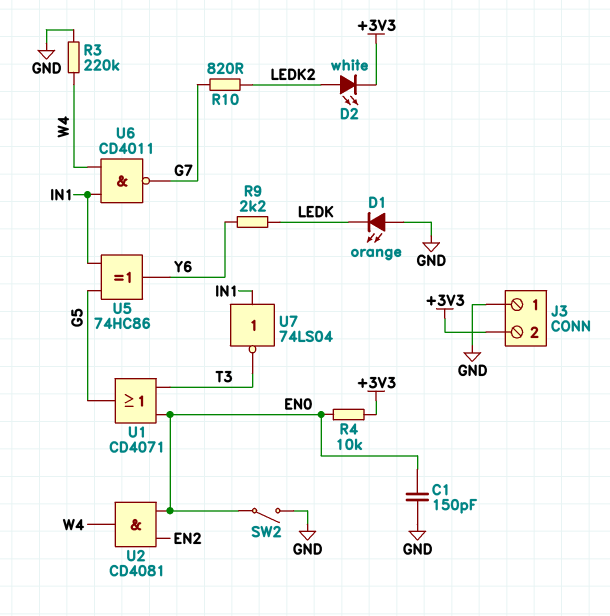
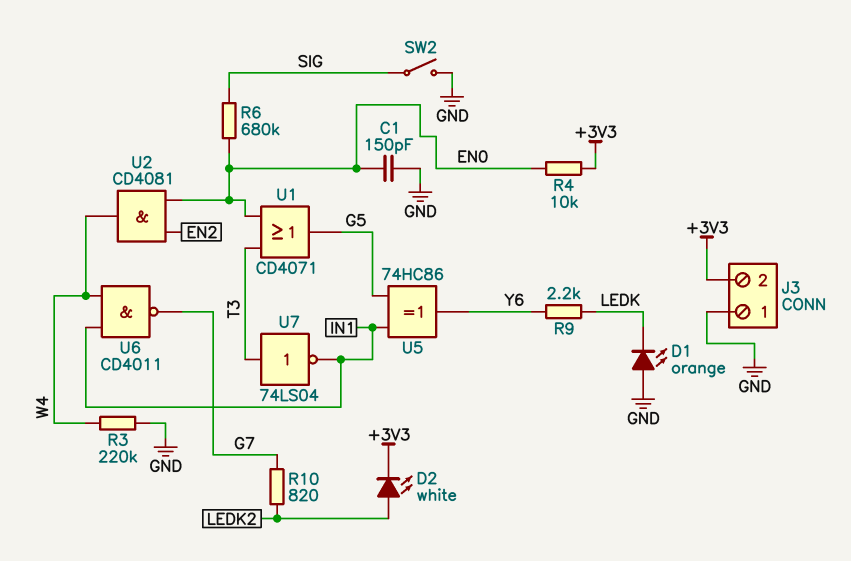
R6: none -> 680k (EN0, SIG)
SW2: switch (EN0, GND) -> switch (GND, SIG)
U7: NOT 74LS04 (in IN1, out T3) -> NOT 74LS04 (in T3, out IN1)

